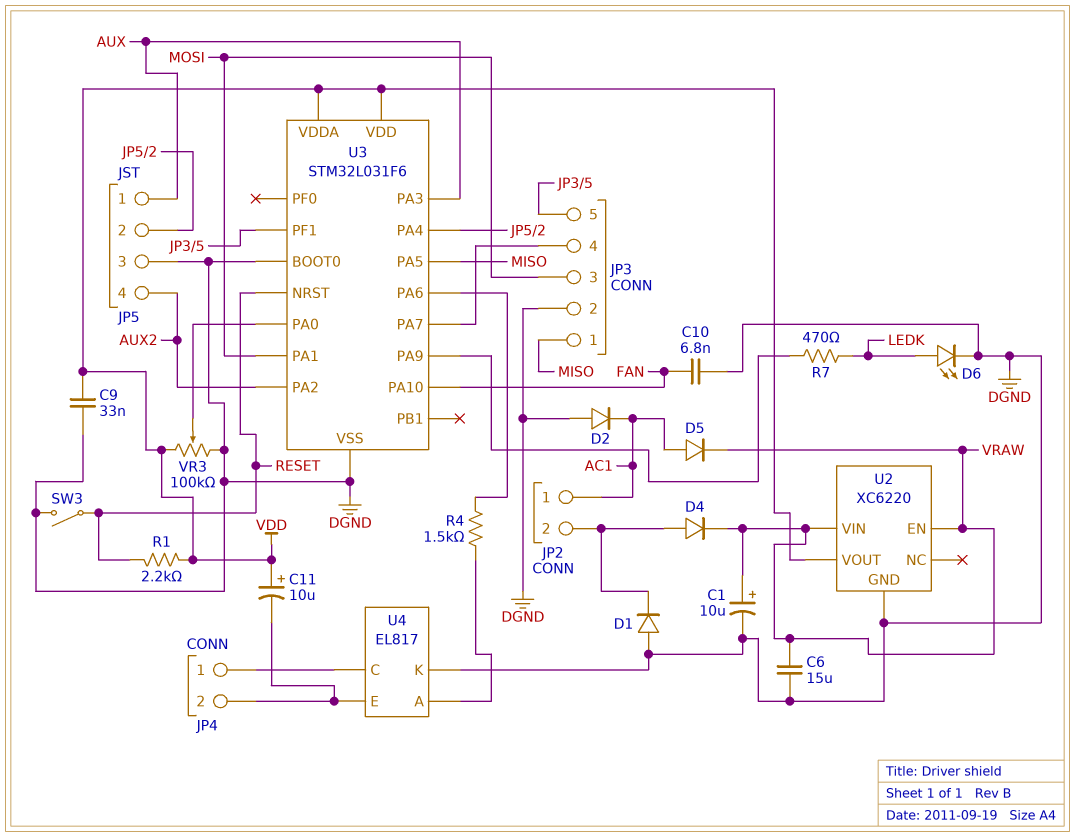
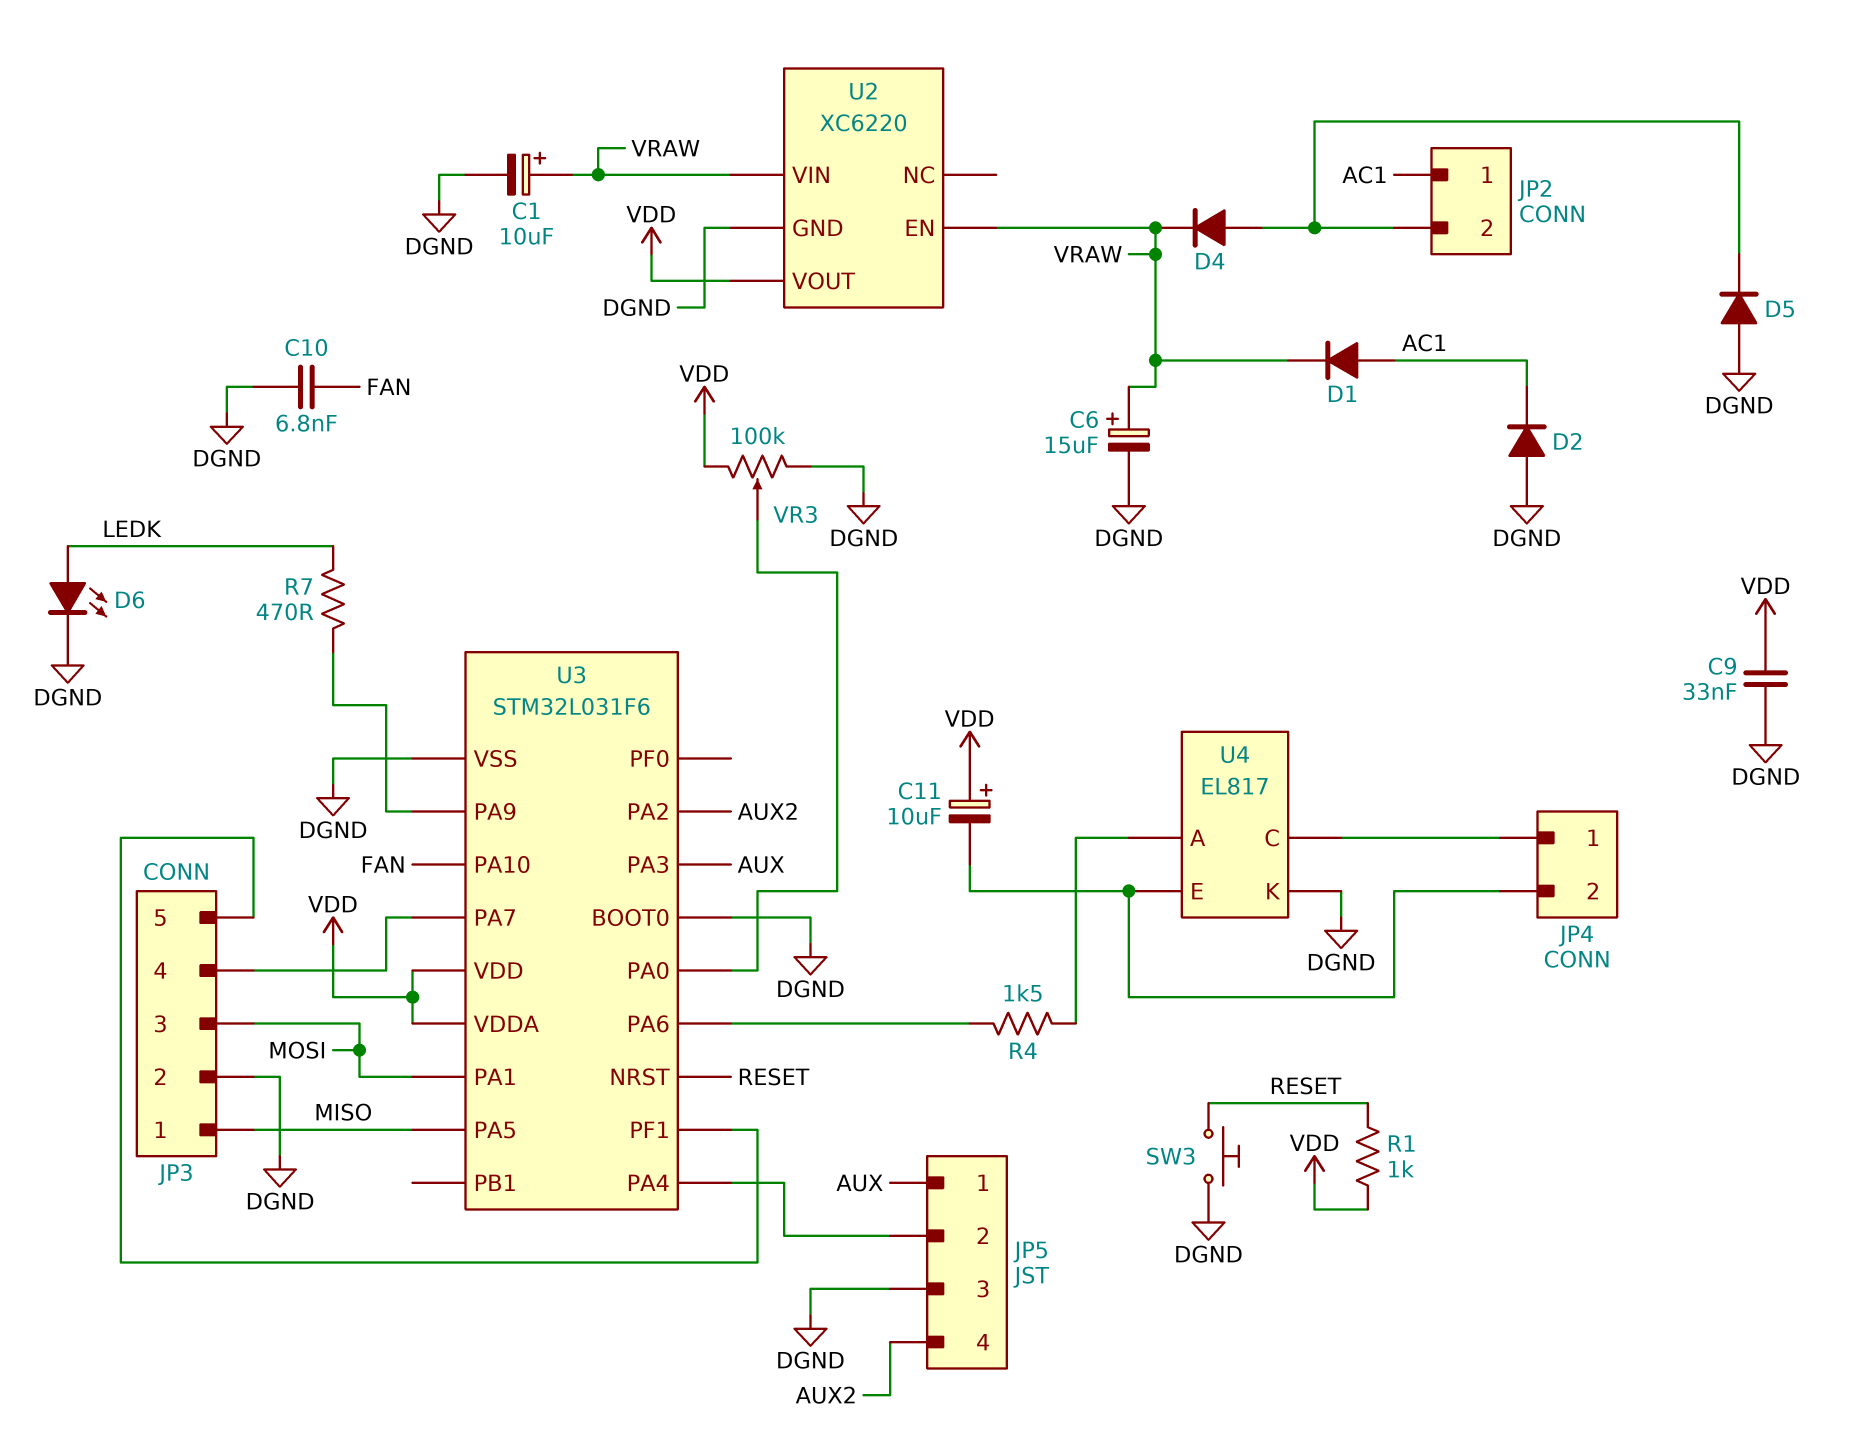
C6: 15uF (DGND, VRAW) -> 15uF (plus VRAW, minus DGND)
D1: diode (A DGND, K JP2/2) -> diode (A AC1, K VRAW)
D5: diode (A AC1, K VRAW) -> diode (A DGND, K JP2/2)
R1: 2.2k (RESET, VDD) -> 1k (RESET, VDD)
SW3: switch (DGND, RESET) -> button (DGND, RESET)

